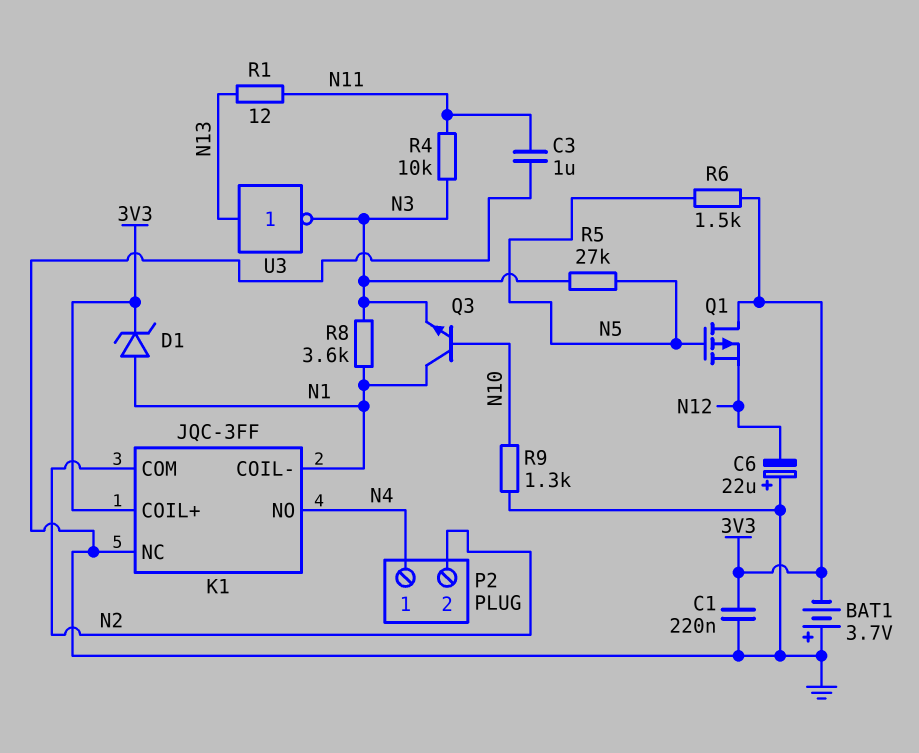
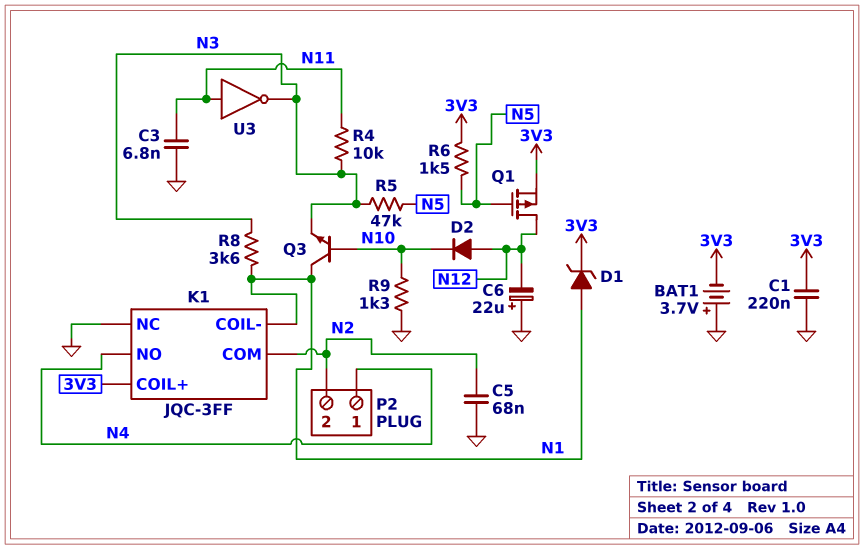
C3: 1uF (GND, N11) -> 6.8nF (GND, N11)
C5: none -> 68nF (GND, N2)
D2: none -> diode (A N12, K N10)
Q1: PMOS (G N5, D 3V3, S N12) -> PMOS (G N5, D N12, S 3V3)
R1: 12 (N11, N13) -> none
R5: 27k (N3, N5) -> 47k (N3, N5)
U3: NOT (in N13, out N3) -> NOT (in N11, out N3)

